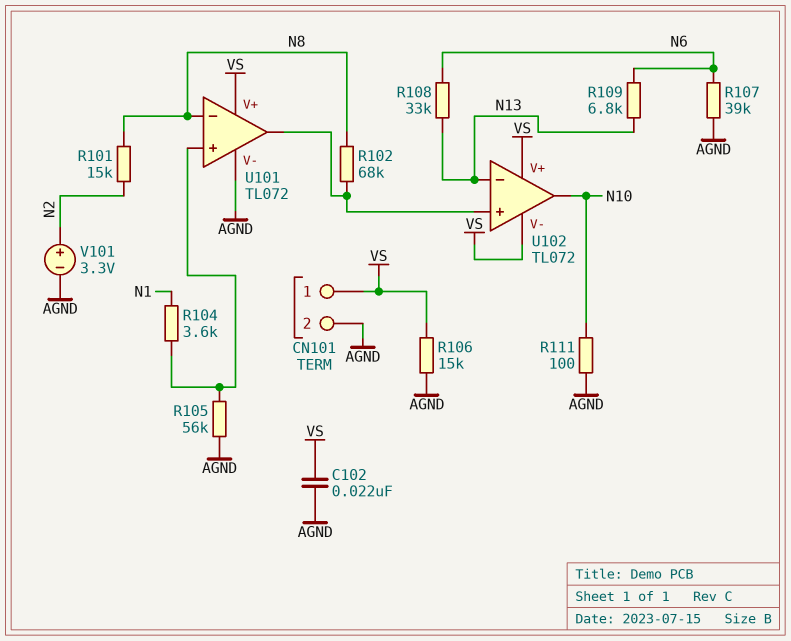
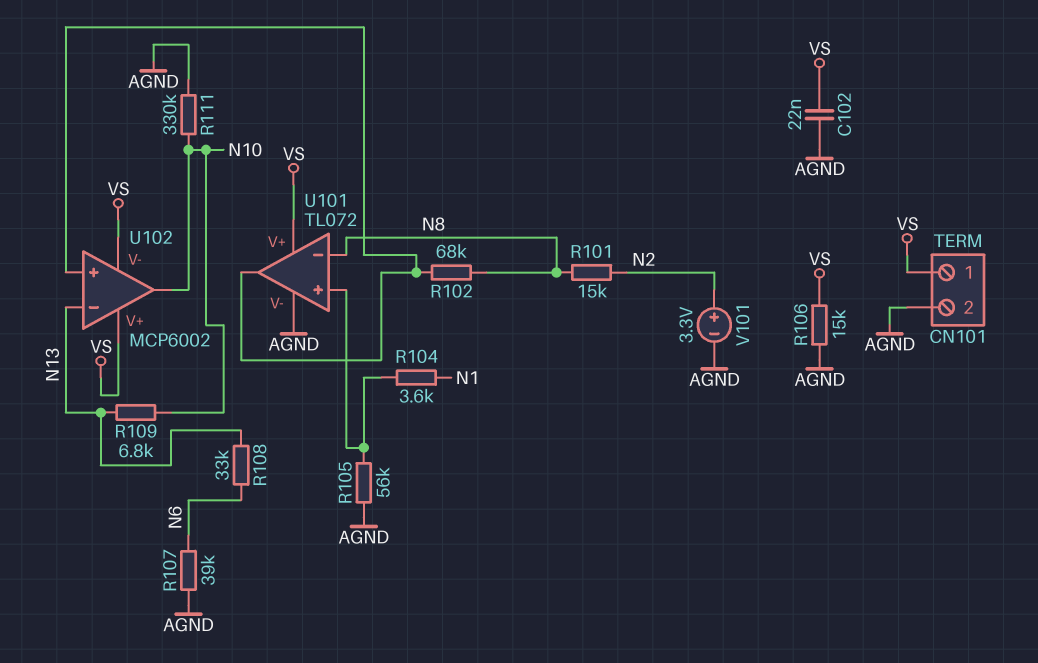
R109: 6.8k (N6, N13) -> 6.8k (N10, N13)
R111: 100 (AGND, N10) -> 330k (AGND, N10)
U102: TL072 -> MCP6002

